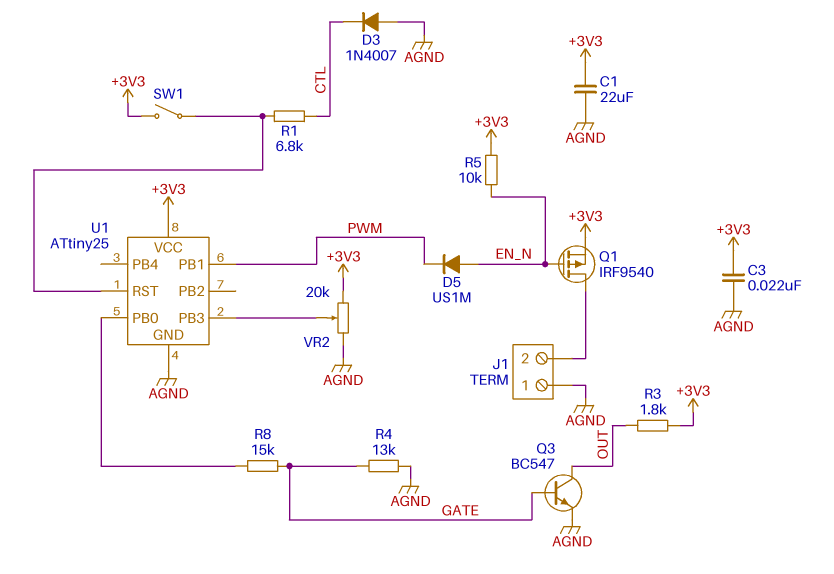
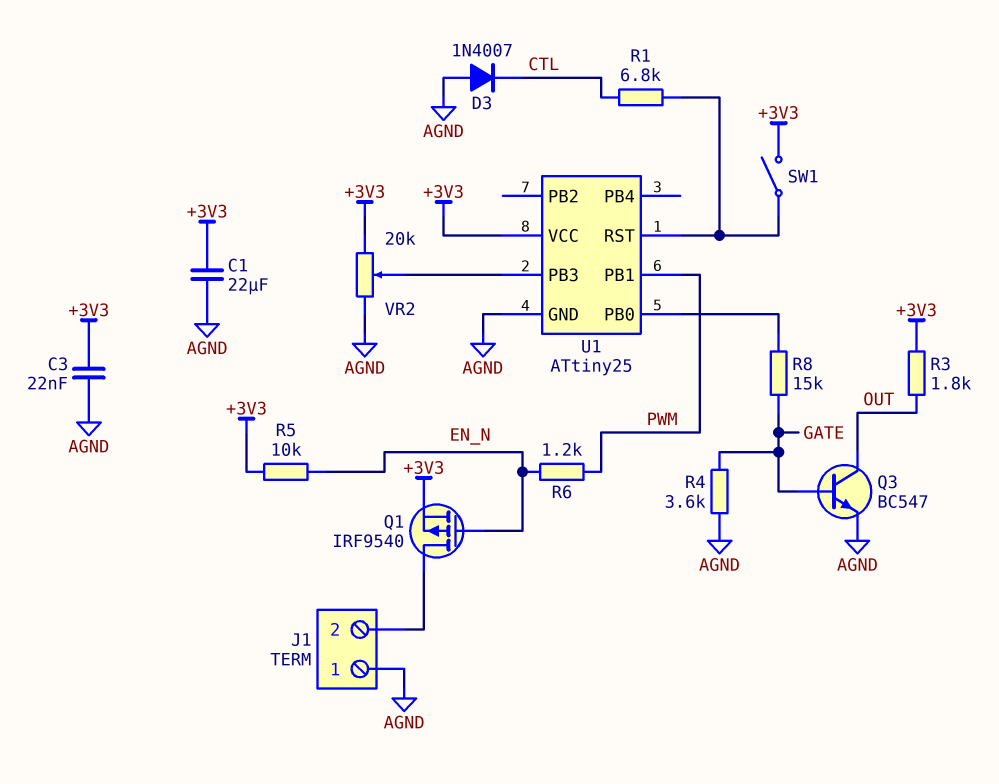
D5: diode US1M (A EN_N, K PWM) -> none
R4: 13k (AGND, GATE) -> 3.6k (AGND, GATE)
R6: none -> 1.2k (EN_N, PWM)

